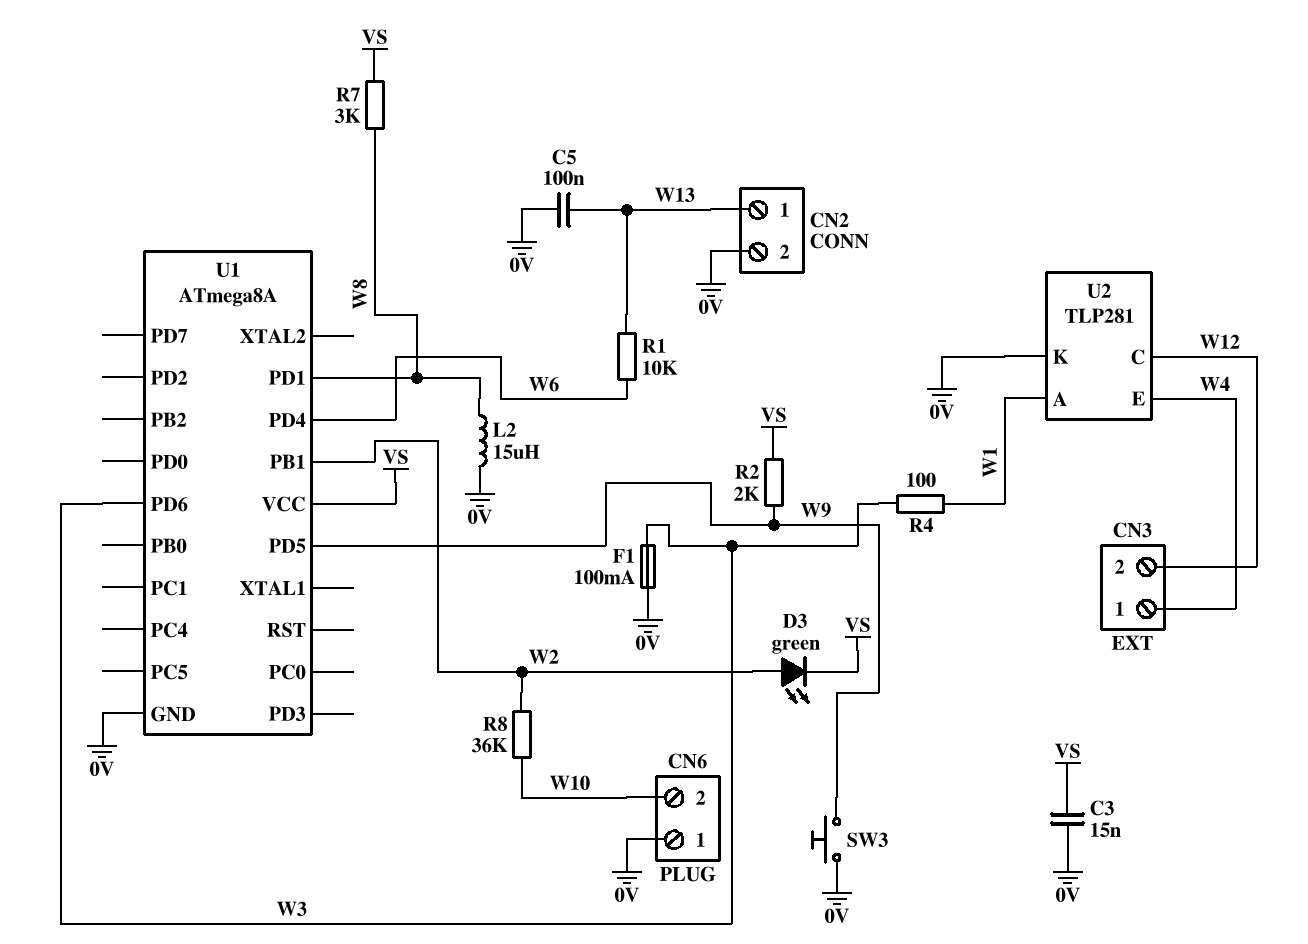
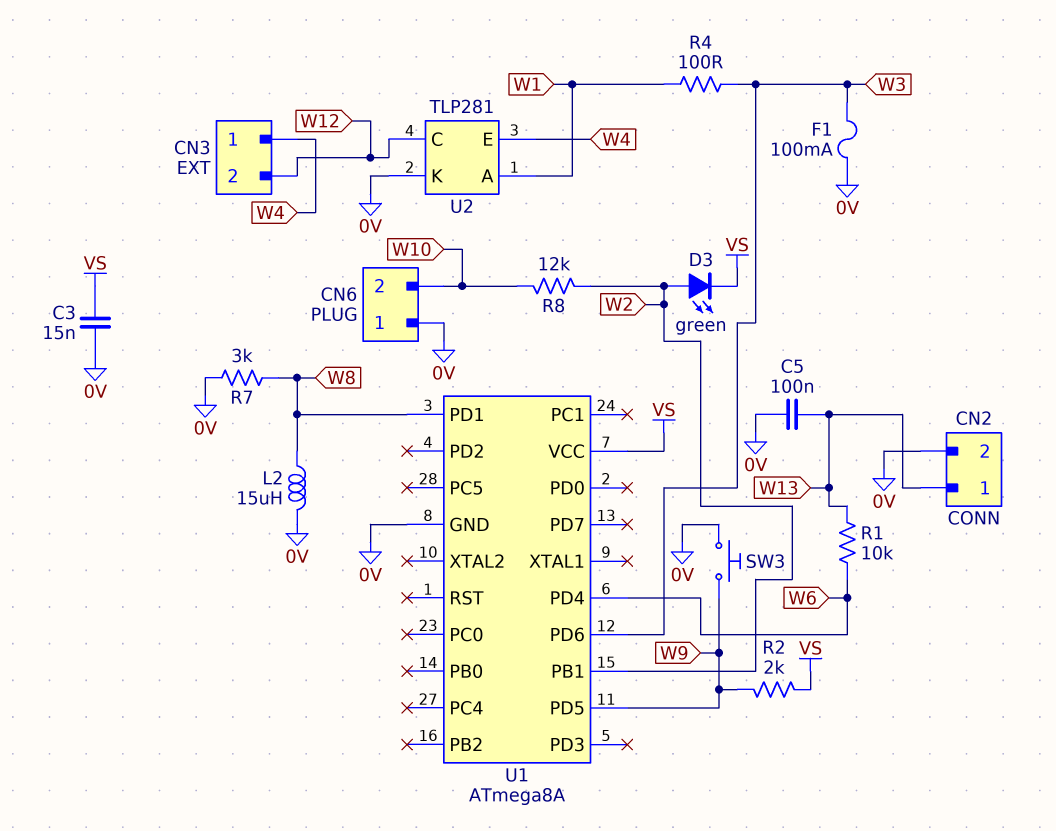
R7: 3k (VS, W8) -> 3k (0V, W8)
R8: 36k (W2, W10) -> 12k (W2, W10)

